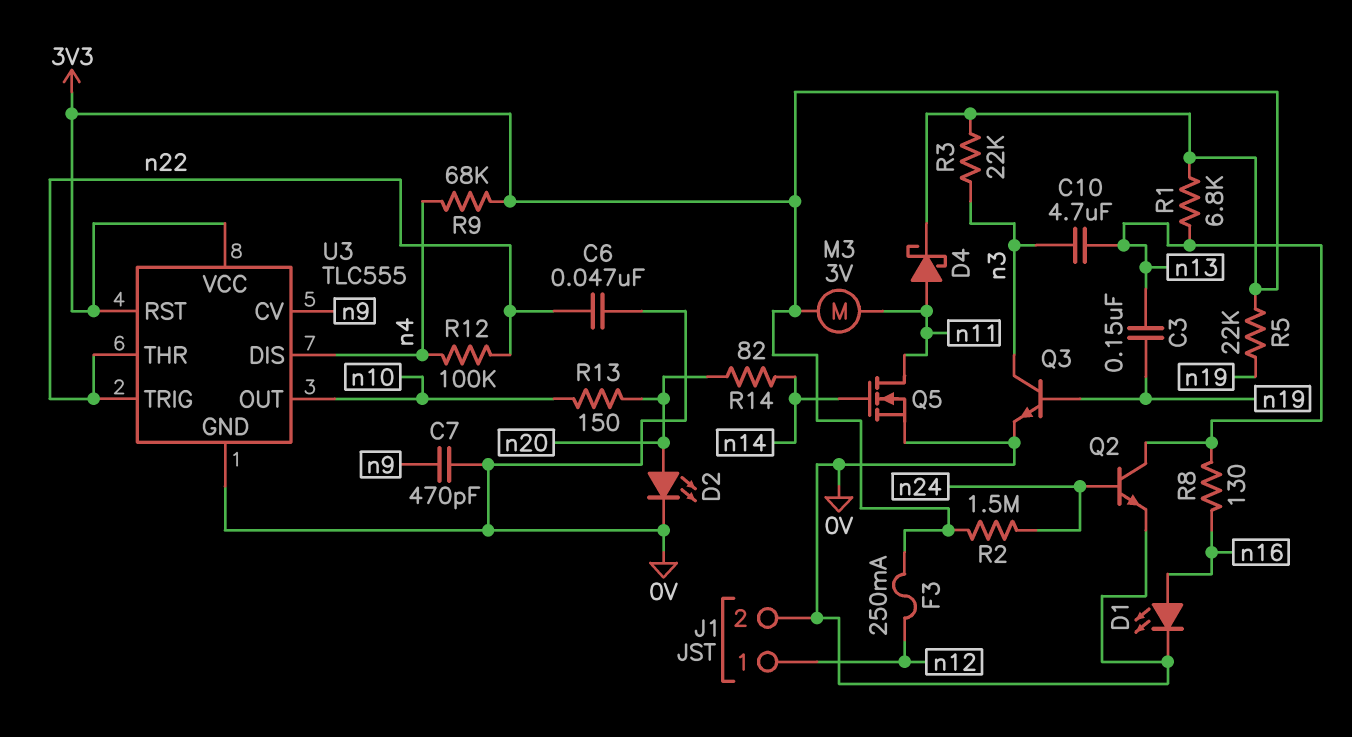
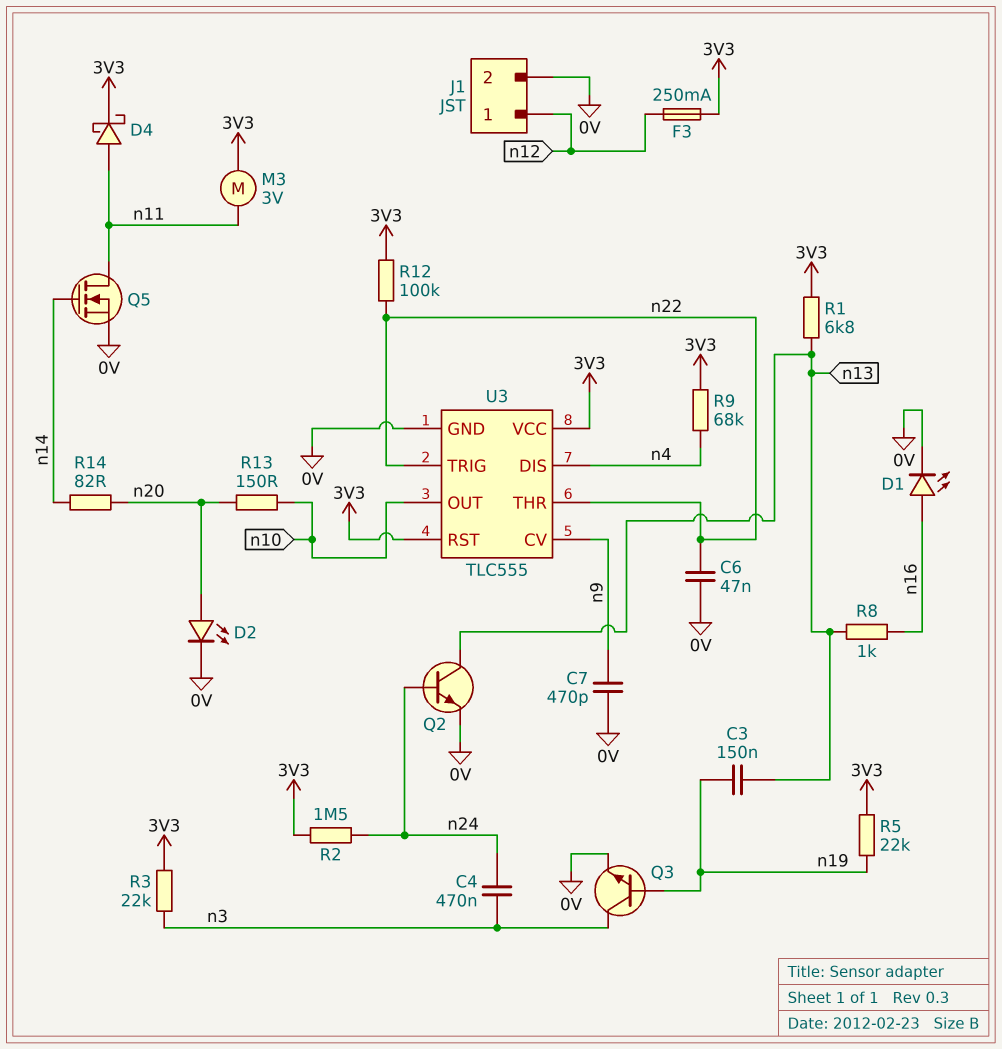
C4: none -> 470nF (n3, n24)
C10: 4.7uF (n3, n13) -> none
R8: 130 (n13, n16) -> 1k (n13, n16)
R12: 100k (n4, n22) -> 100k (3V3, n22)

